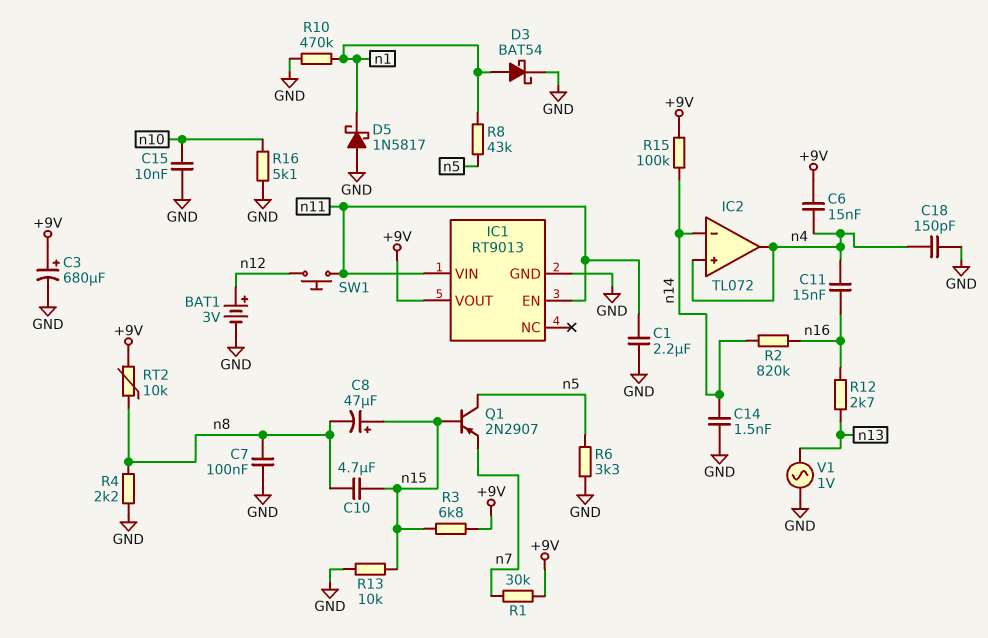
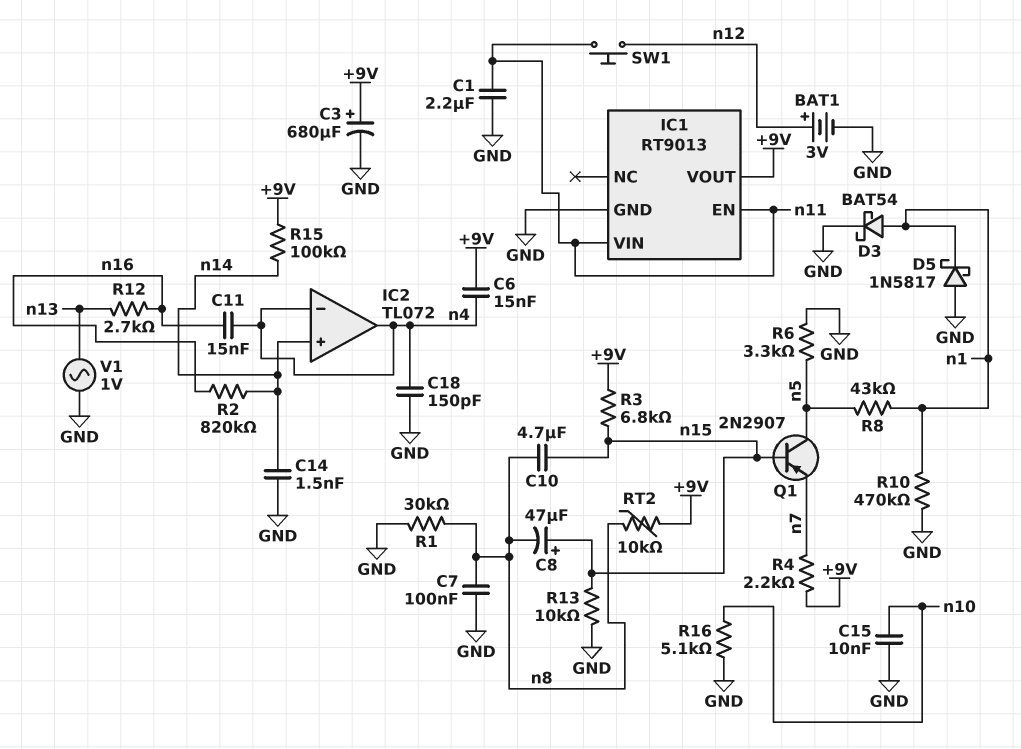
IC2 pin in+: n4 -> n14
IC2 pin in-: n14 -> n4
R1: 30k (+9V, n7) -> 30k (GND, n8)
R4: 2.2k (GND, n8) -> 2.2k (+9V, n7)

